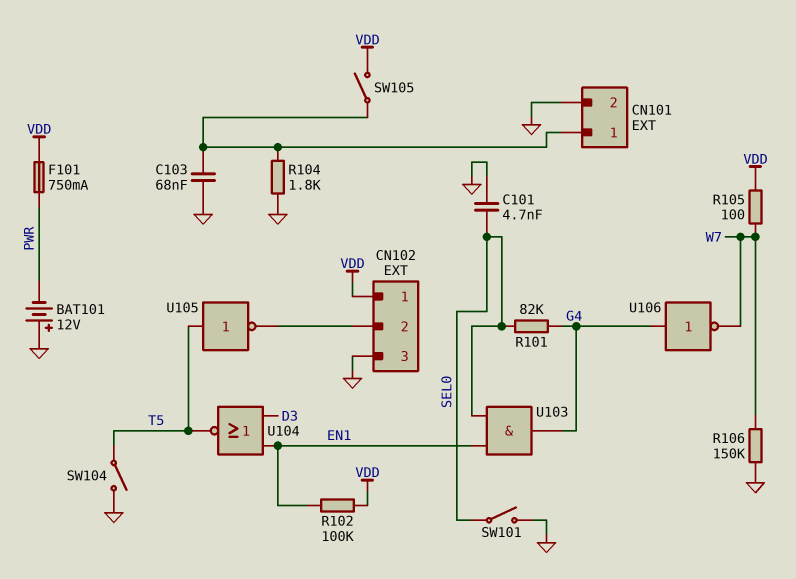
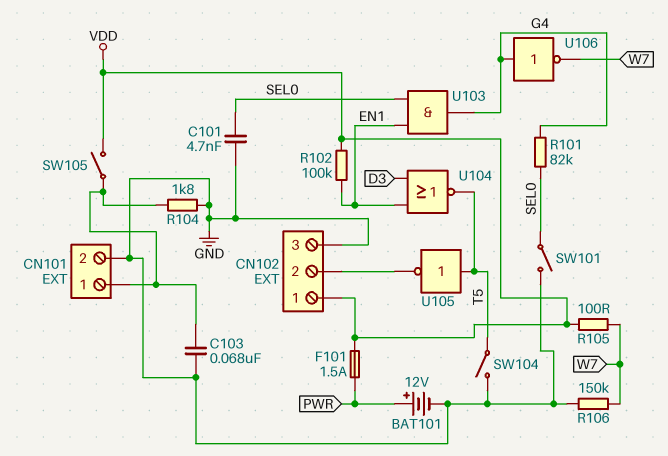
BAT101: 12V (plus GND, minus PWR) -> 12V (plus PWR, minus GND)
F101: 750mA (PWR, VDD) -> 1.5A (PWR, VDD)

